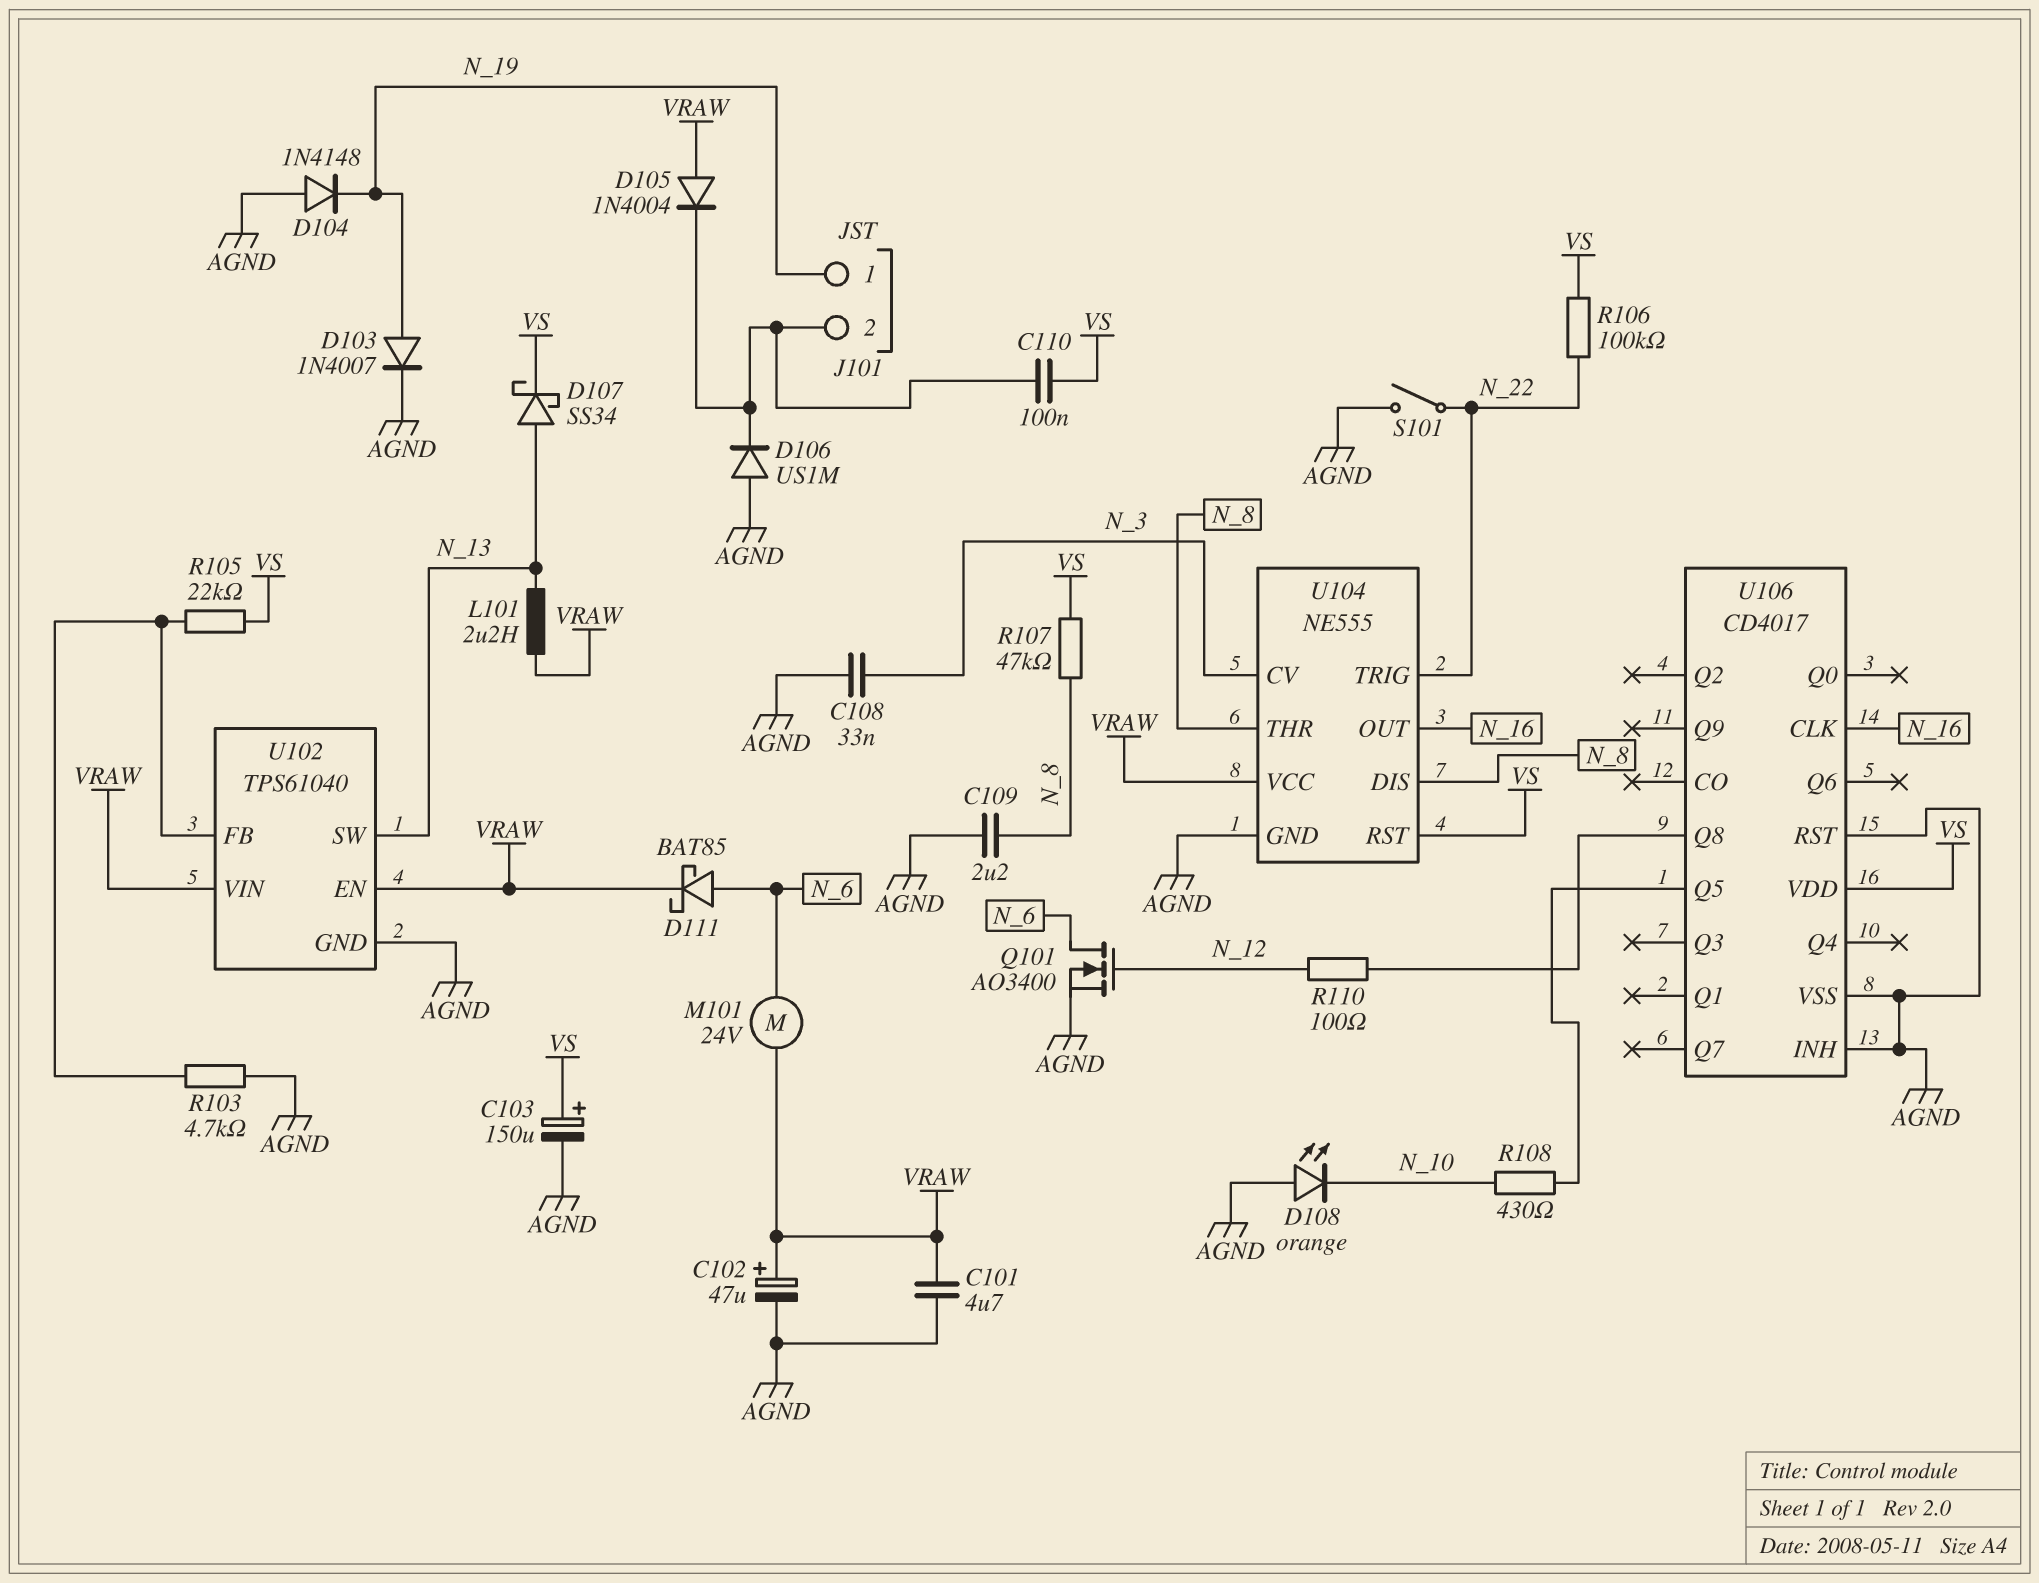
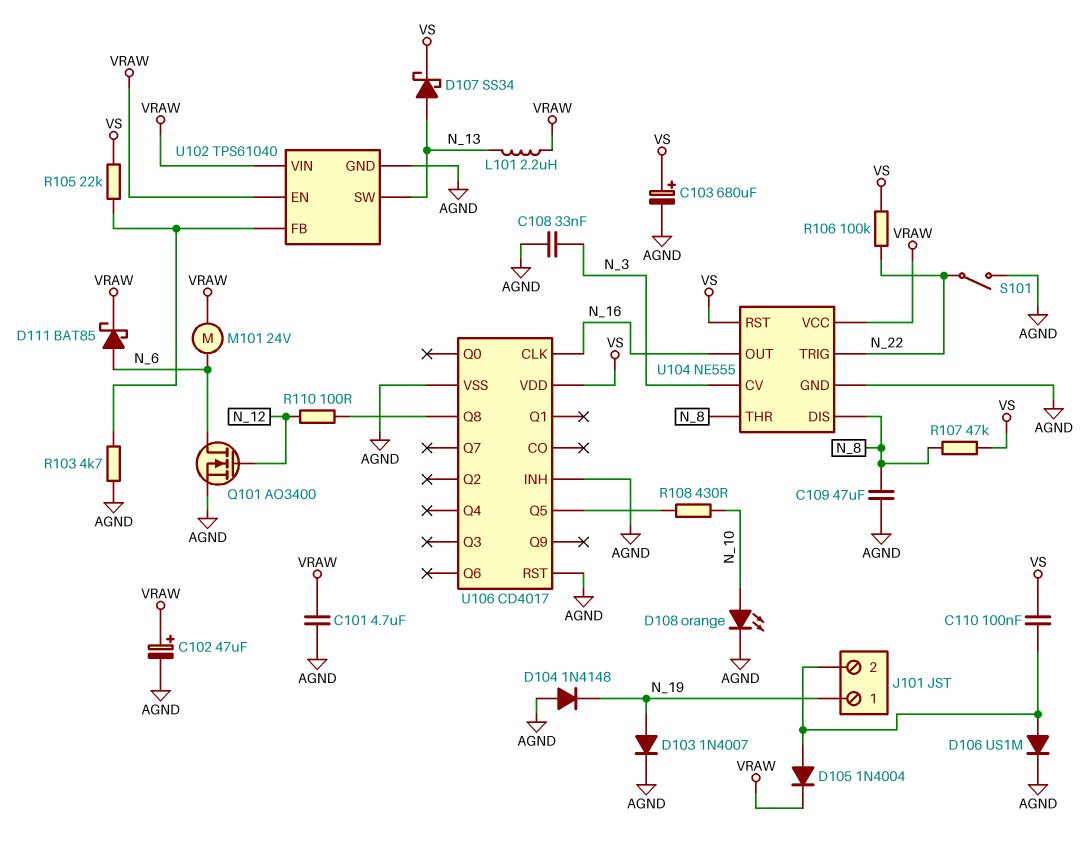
C103: 150uF (plus VS, minus AGND) -> 680uF (plus VS, minus AGND)
C109: 2.2uF (AGND, N_8) -> 47uF (AGND, N_8)
D105: diode 1N4004 (A VRAW, K J101/2) -> diode 1N4004 (A J101/2, K VRAW)
D106: diode US1M (A AGND, K J101/2) -> diode US1M (A J101/2, K AGND)
D108: LED orange (A AGND, K N_10) -> LED orange (A N_10, K AGND)

